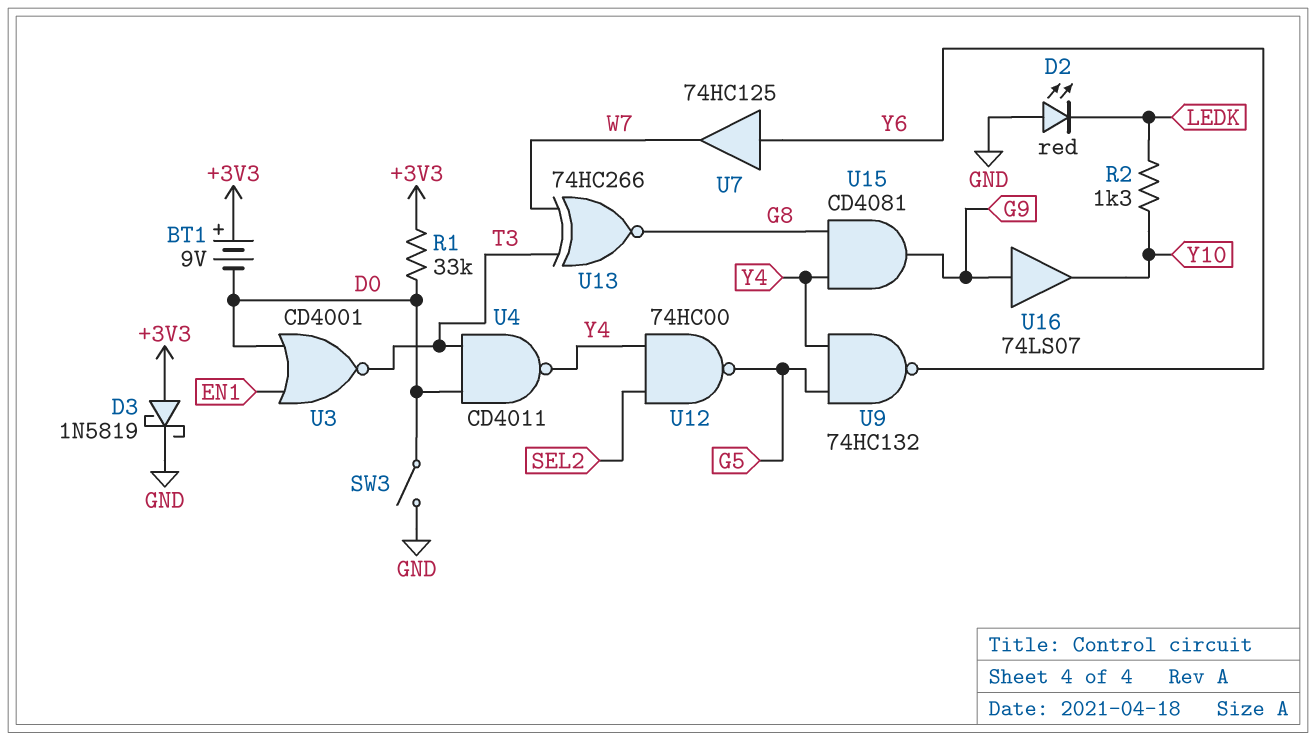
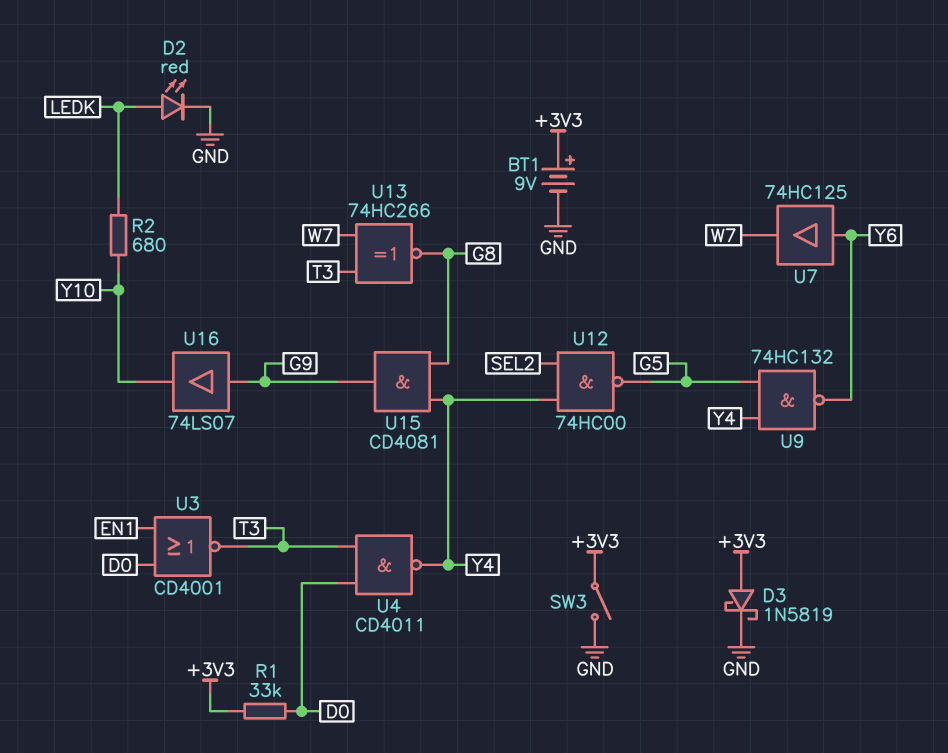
BT1: 9V (plus +3V3, minus D0) -> 9V (plus +3V3, minus GND)
D2: LED red (A GND, K LEDK) -> LED red (A LEDK, K GND)
R2: 1.3k (LEDK, Y10) -> 680 (LEDK, Y10)
SW3: switch (D0, GND) -> switch (+3V3, GND)

